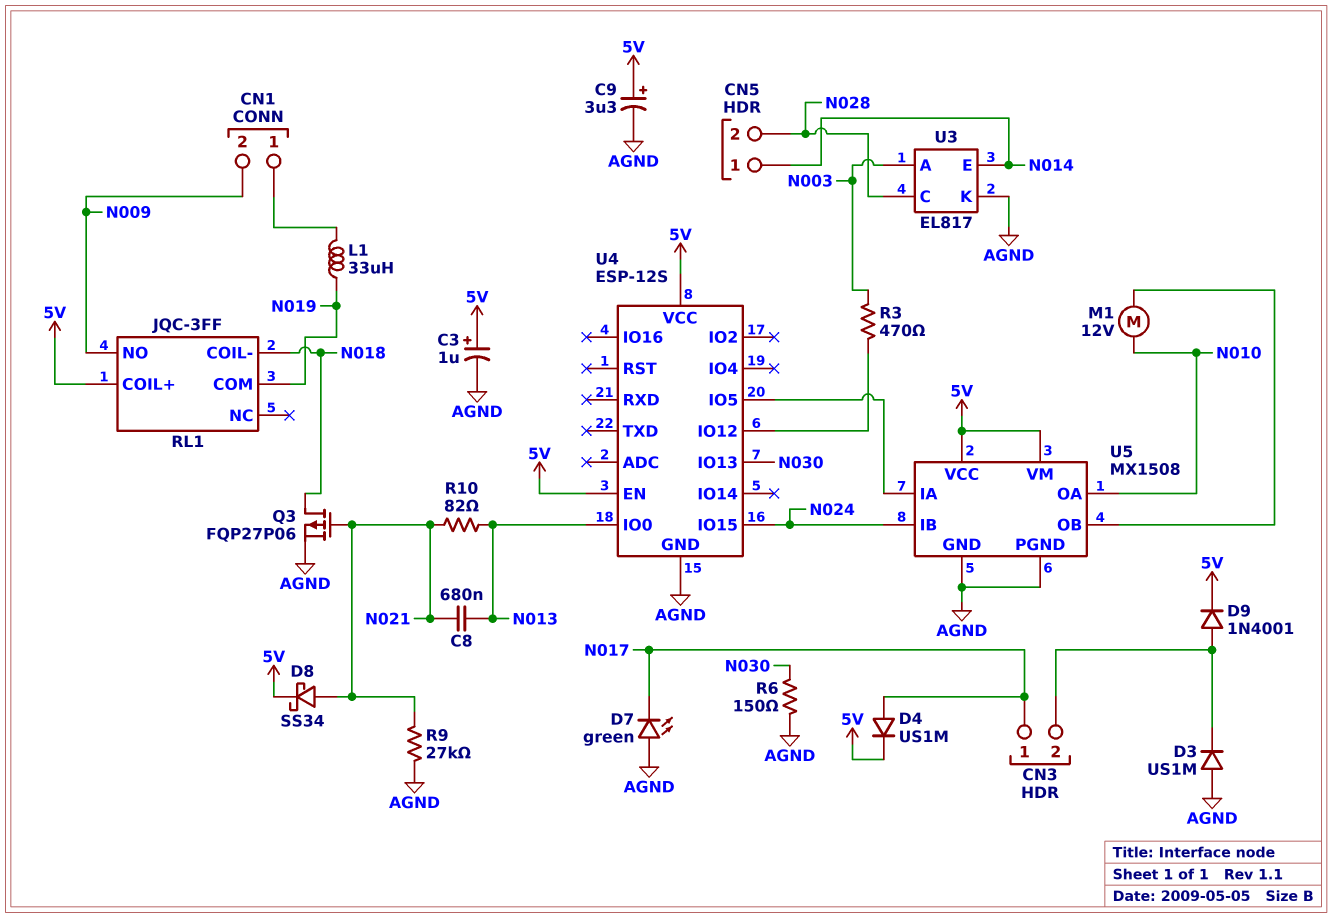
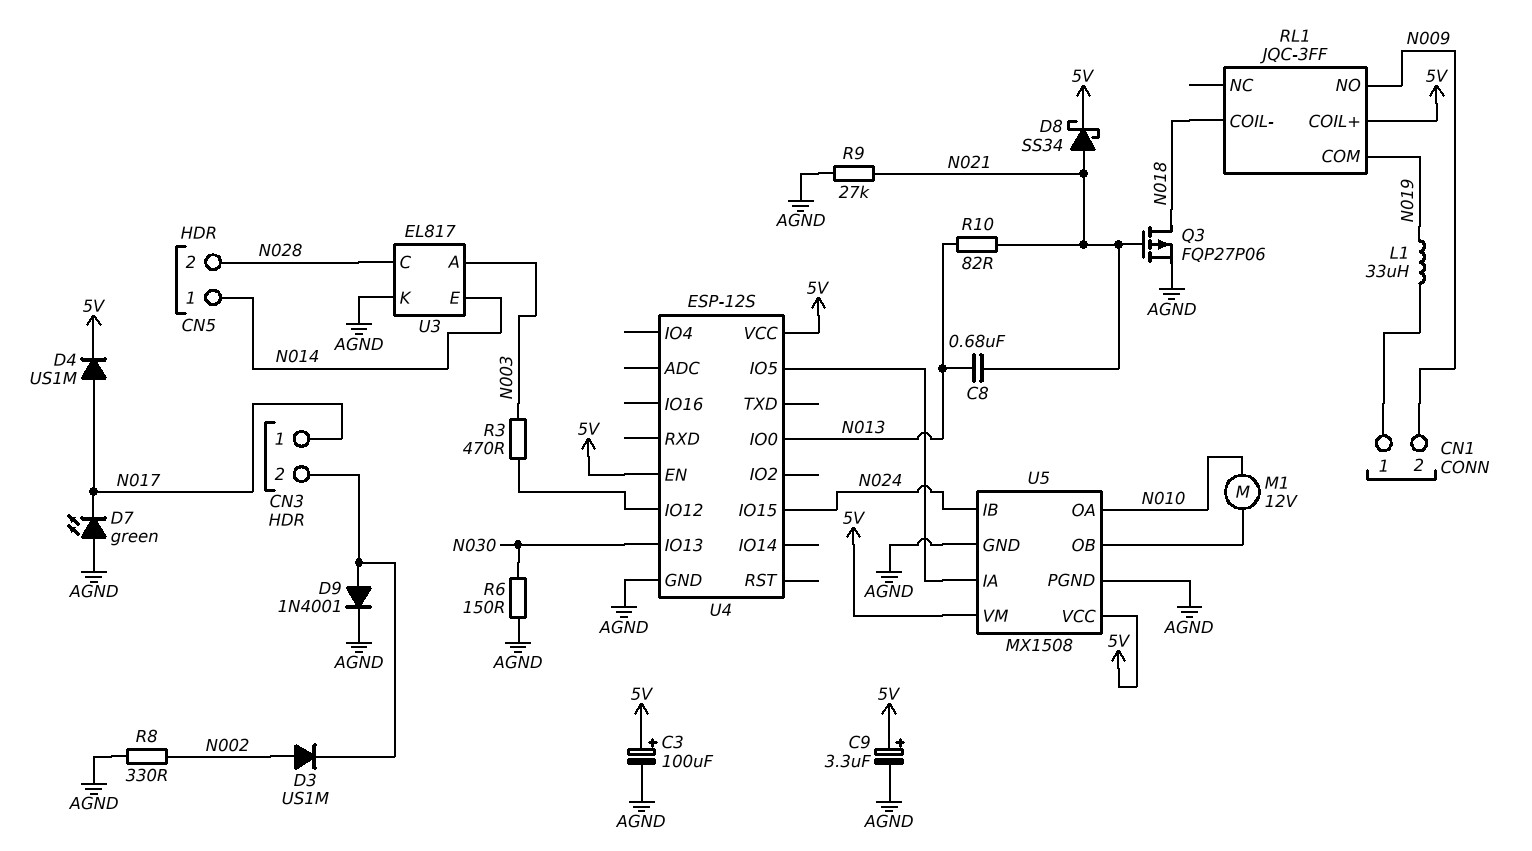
C3: 1uF (plus 5V, minus AGND) -> 100uF (plus 5V, minus AGND)
D3: diode US1M (A AGND, K CN3/2) -> diode US1M (A N002, K CN3/2)
D9: diode 1N4001 (A CN3/2, K 5V) -> diode 1N4001 (A CN3/2, K AGND)
R8: none -> 330 (AGND, N002)

